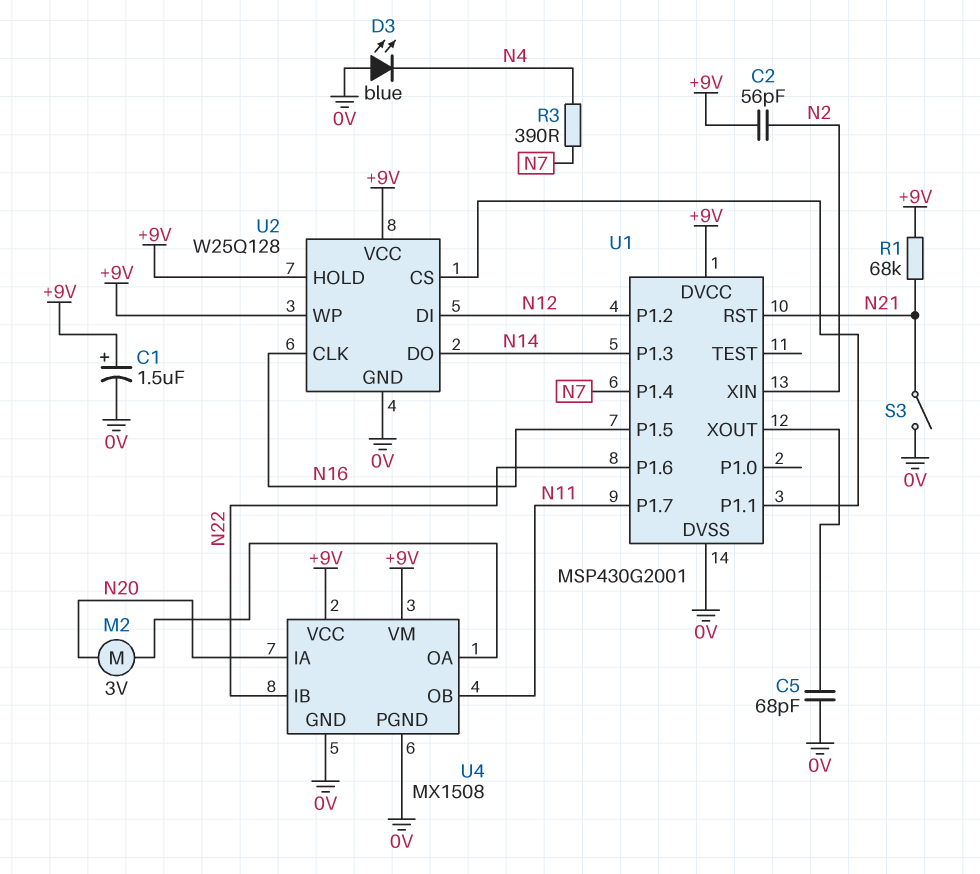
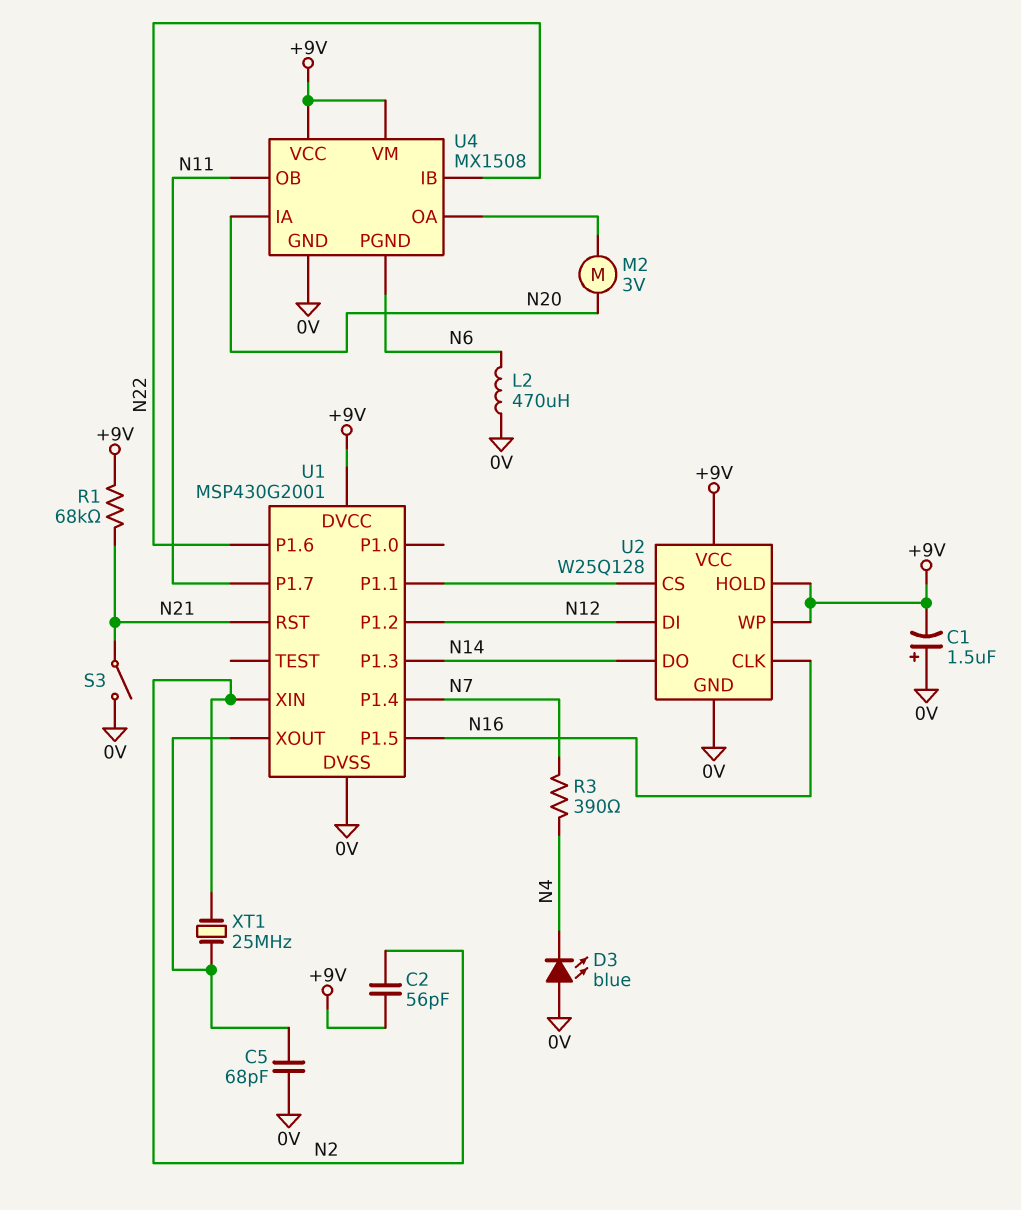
C1: 1.5uF (plus +9V, minus 0V) -> 1.5uF (plus 0V, minus +9V)
L2: none -> 470uH (0V, N6)
U4 pin PGND: 0V -> N6
XT1: none -> 25MHz (N2, U1/XOUT)

